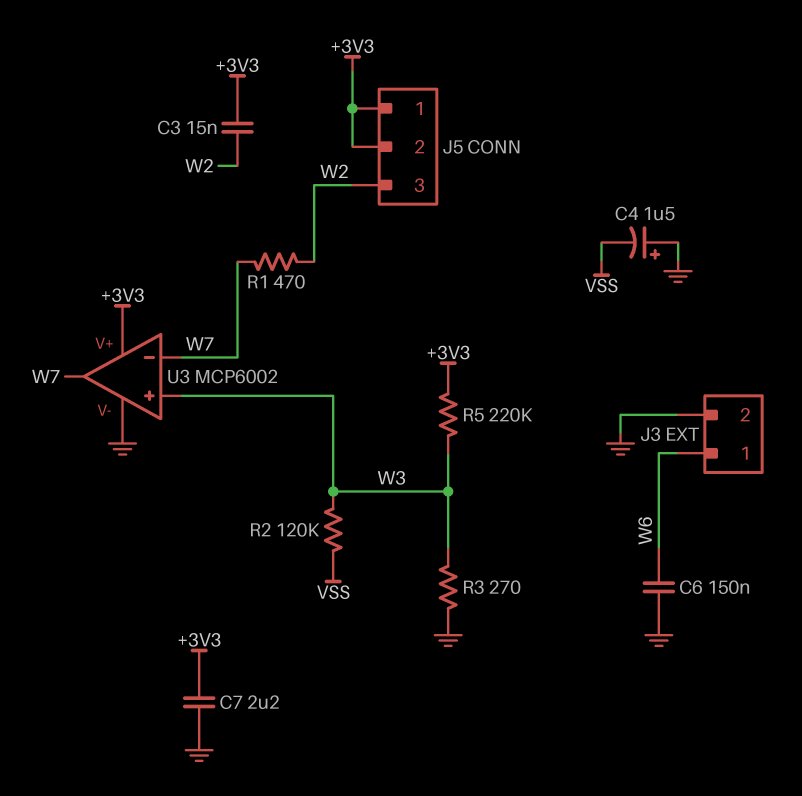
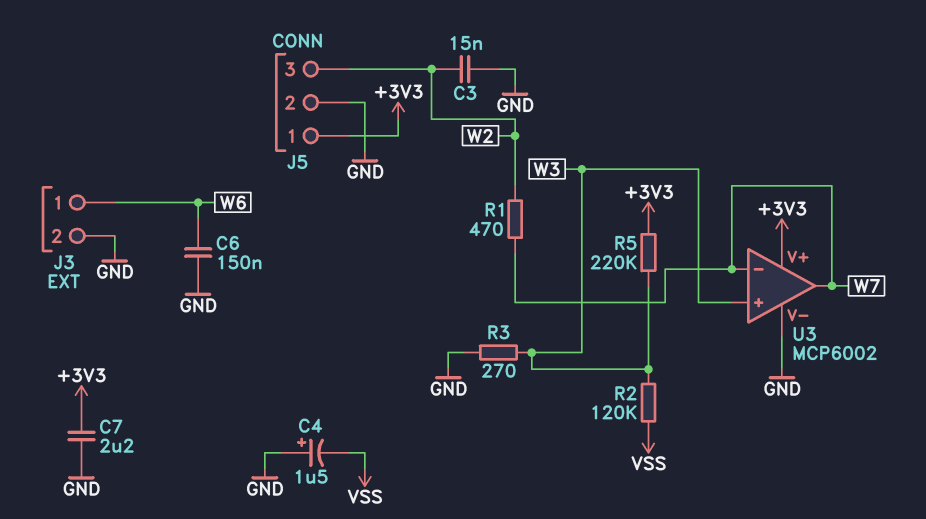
C3: 15nF (+3V3, W2) -> 15nF (GND, W2)
J5 pin 2: +3V3 -> GND

